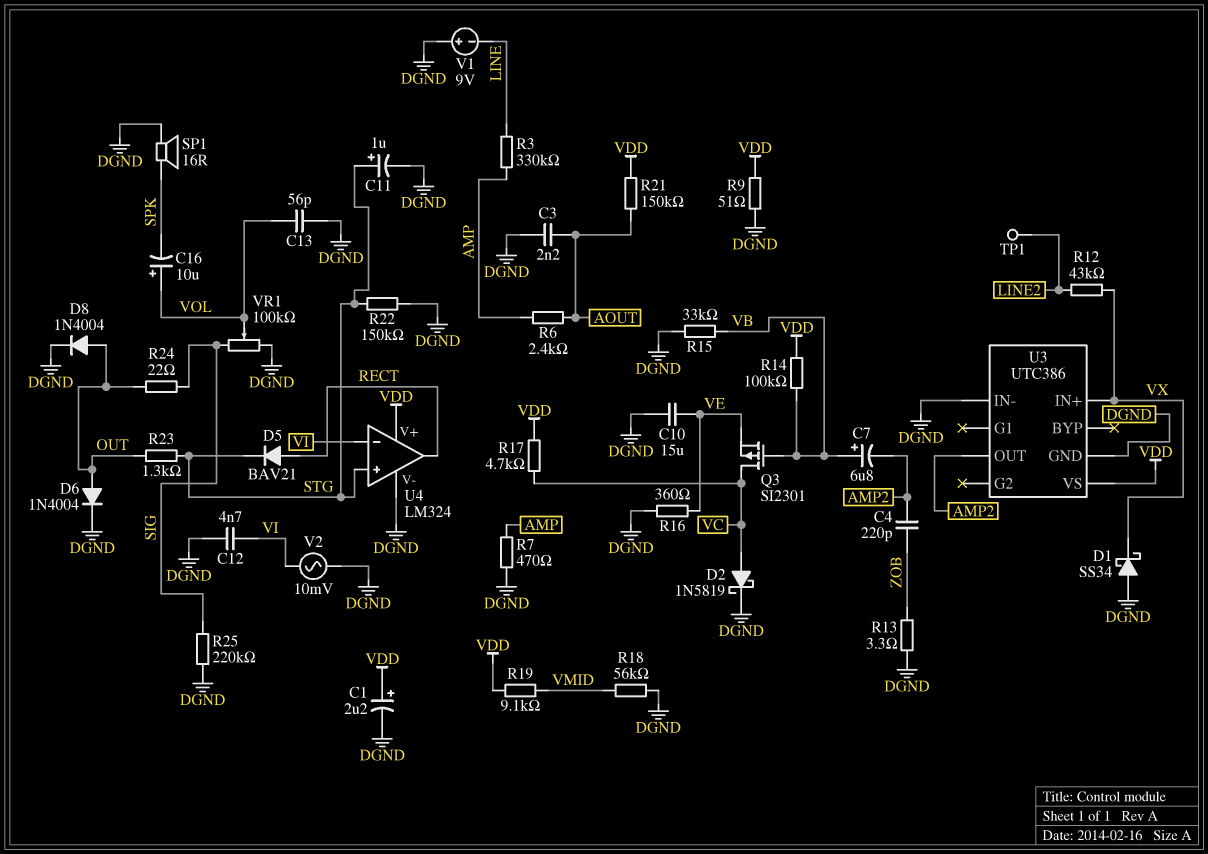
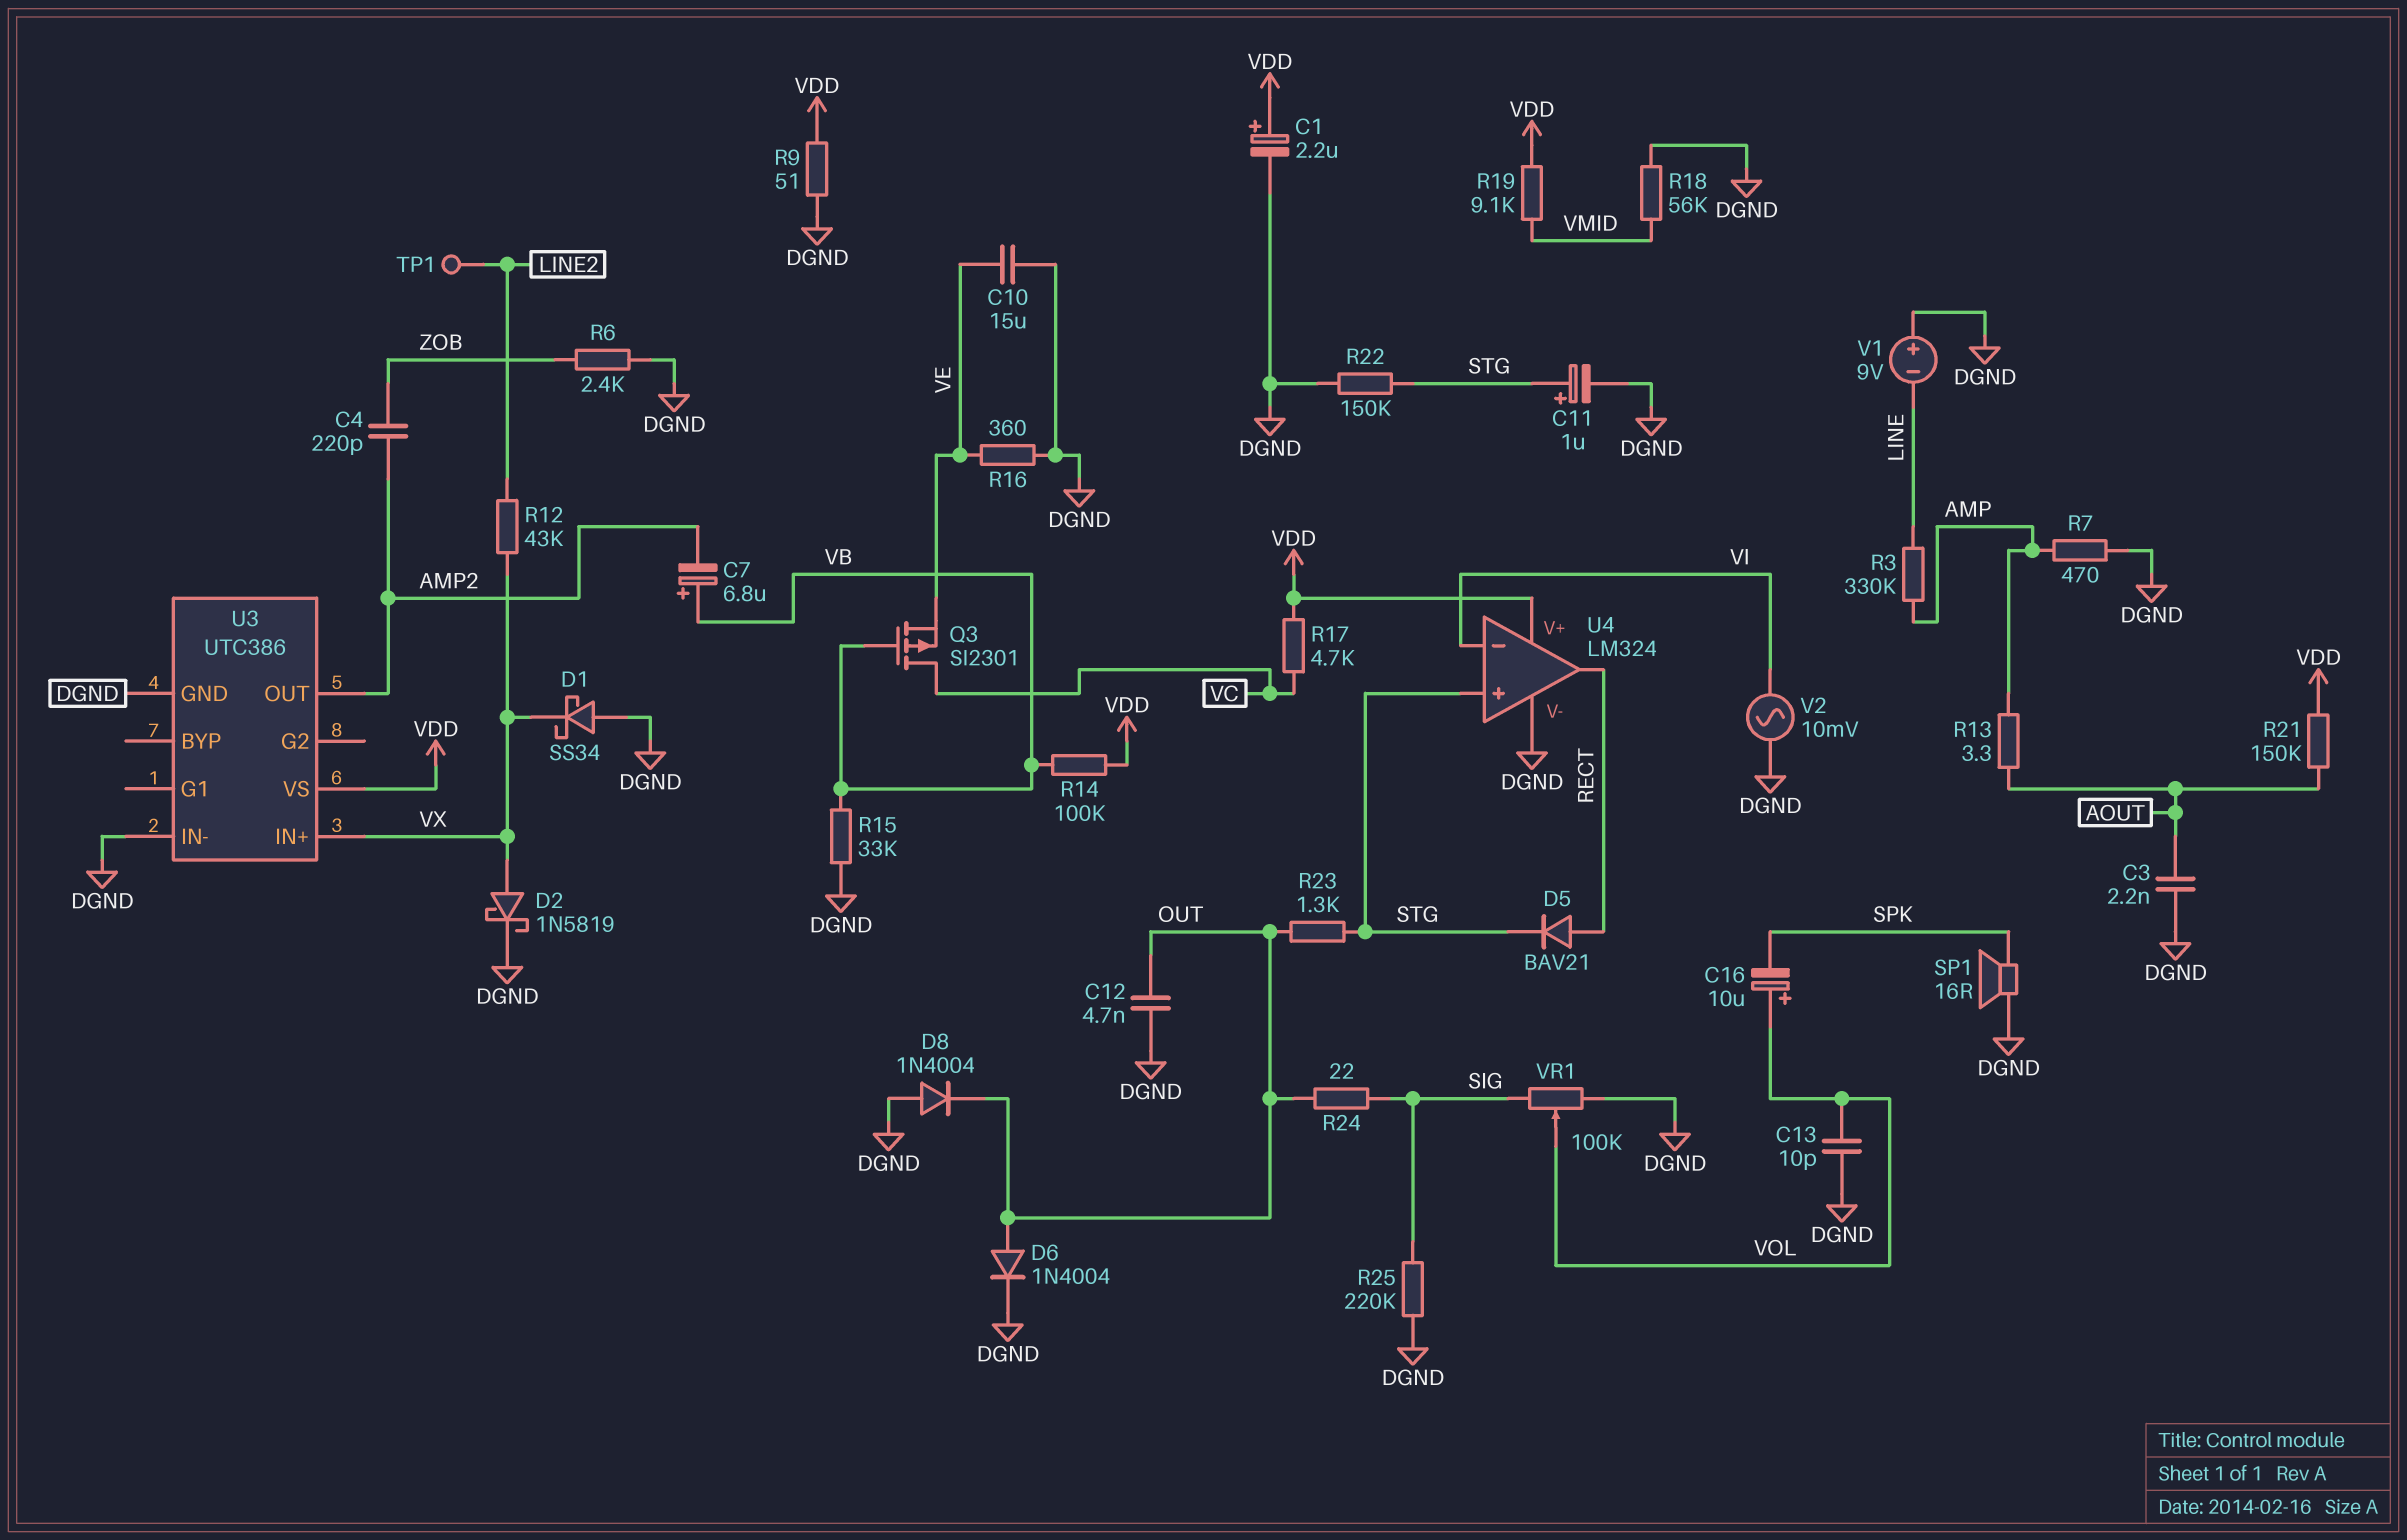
C12: 4.7nF (DGND, VI) -> 4.7nF (DGND, OUT)
C13: 56pF (DGND, VOL) -> 10pF (DGND, VOL)
D2: schottky 1N5819 (A VC, K DGND) -> schottky 1N5819 (A VX, K DGND)
D8: diode 1N4004 (A OUT, K DGND) -> diode 1N4004 (A DGND, K OUT)
R6: 2.4k (AMP, AOUT) -> 2.4k (DGND, ZOB)
R13: 3.3 (DGND, ZOB) -> 3.3 (AMP, AOUT)

